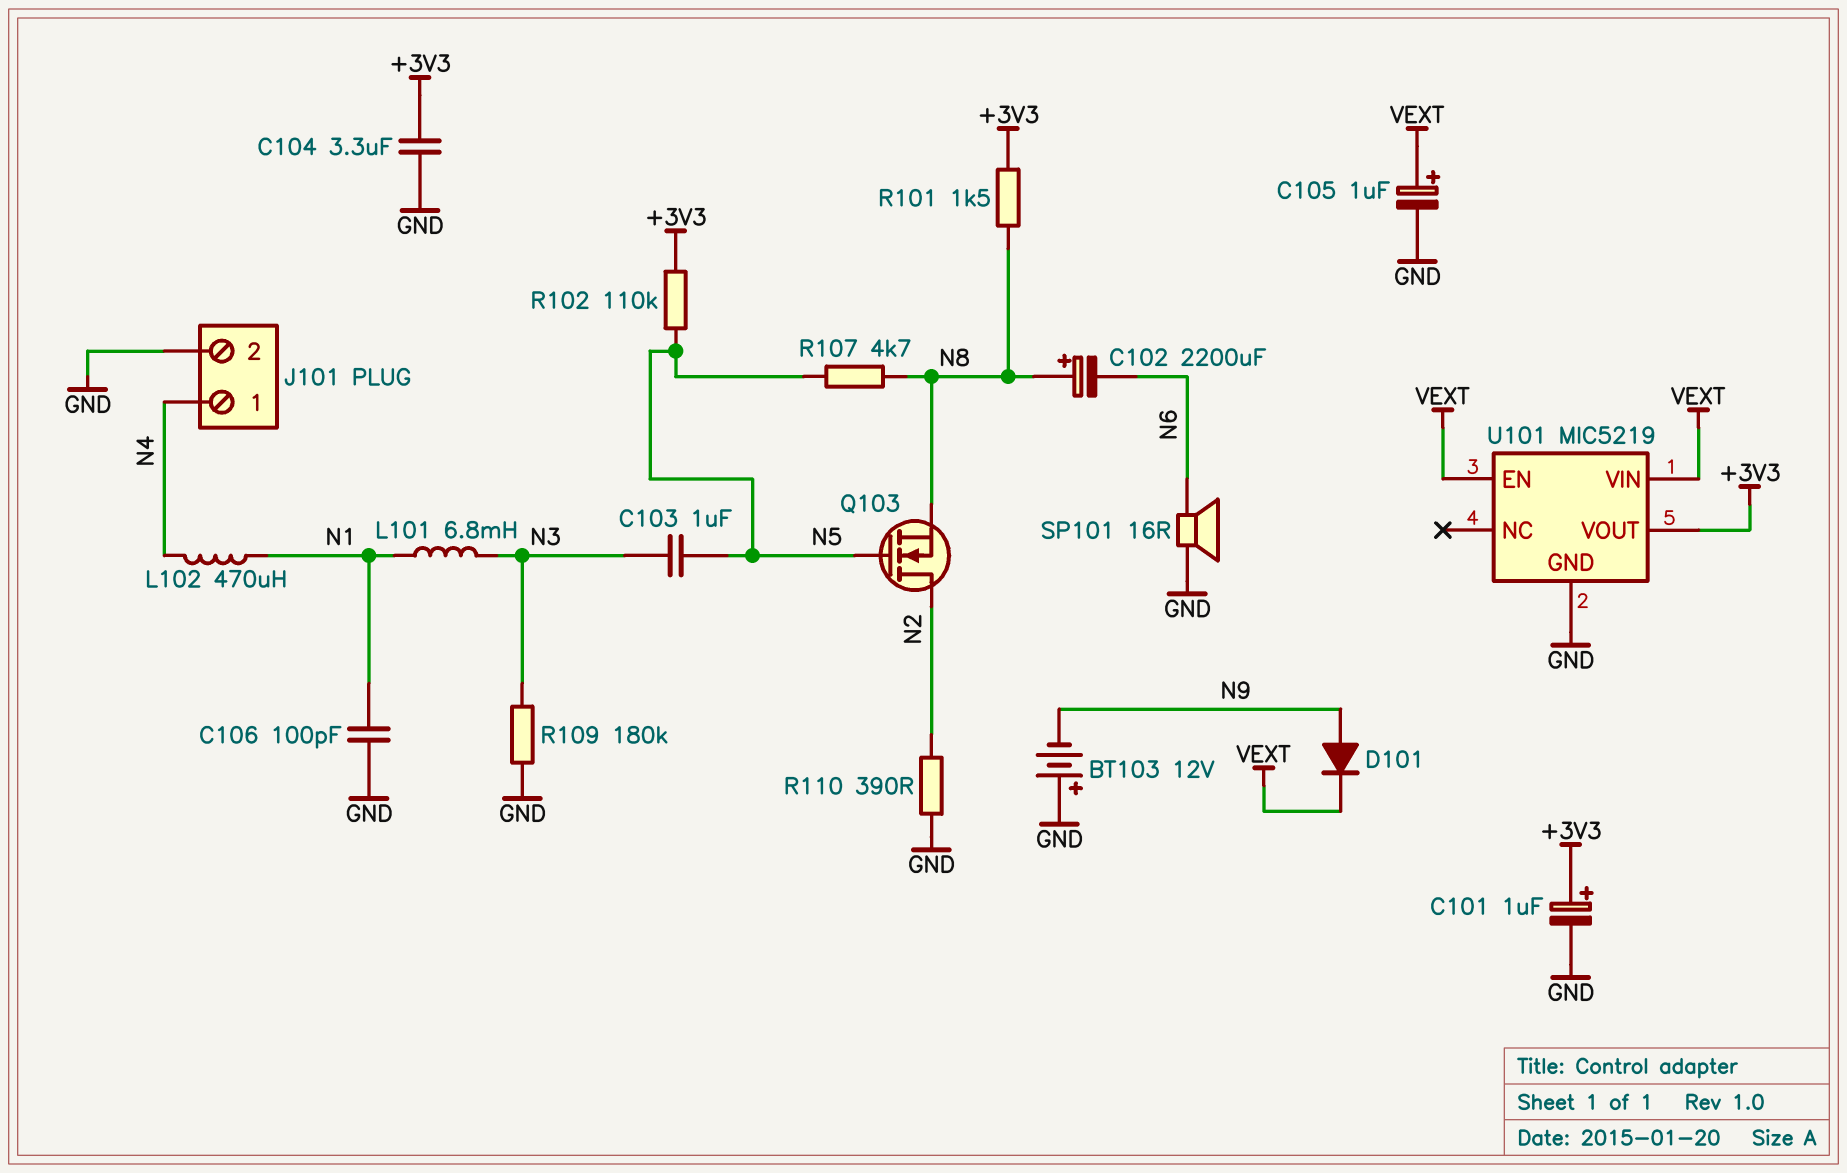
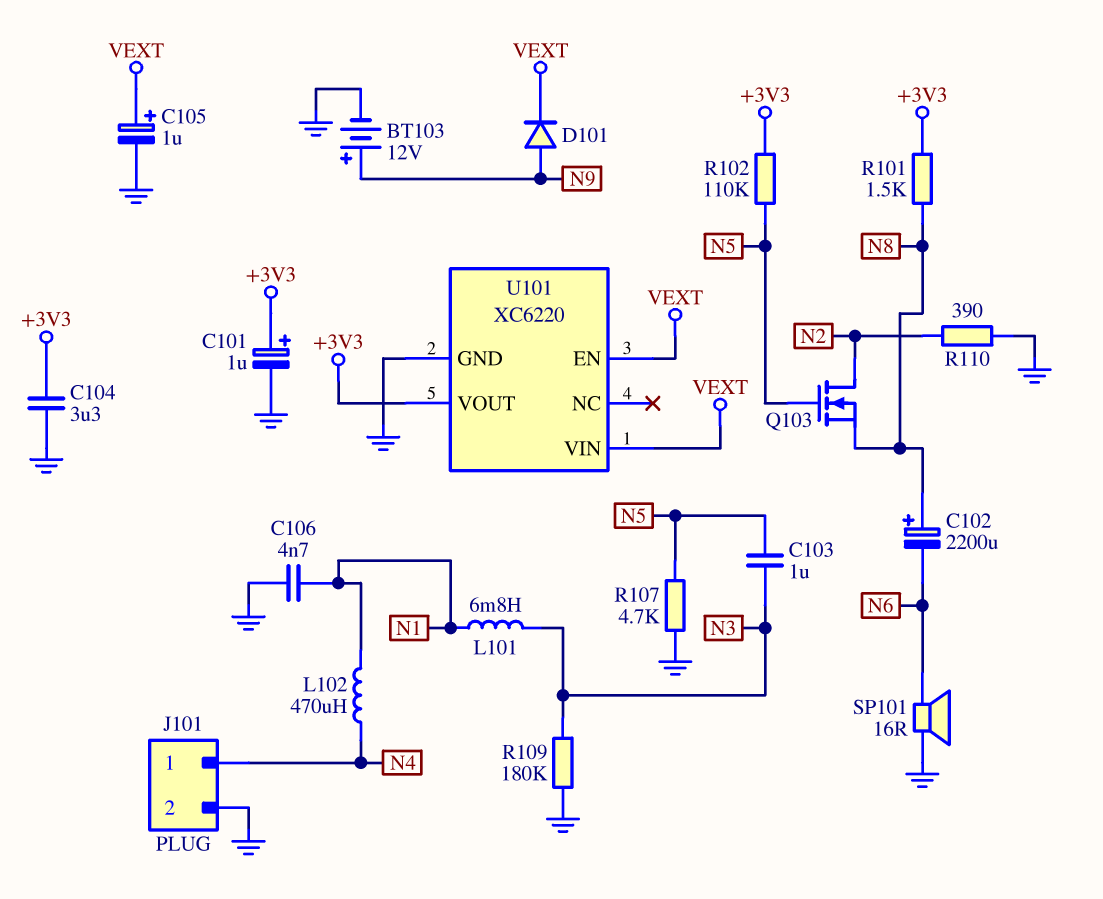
BT103: 12V (plus GND, minus N9) -> 12V (plus N9, minus GND)
C106: 100pF (GND, N1) -> 4.7nF (GND, N1)
R107: 4.7k (N5, N8) -> 4.7k (GND, N5)
U101: MIC5219 -> XC6220

